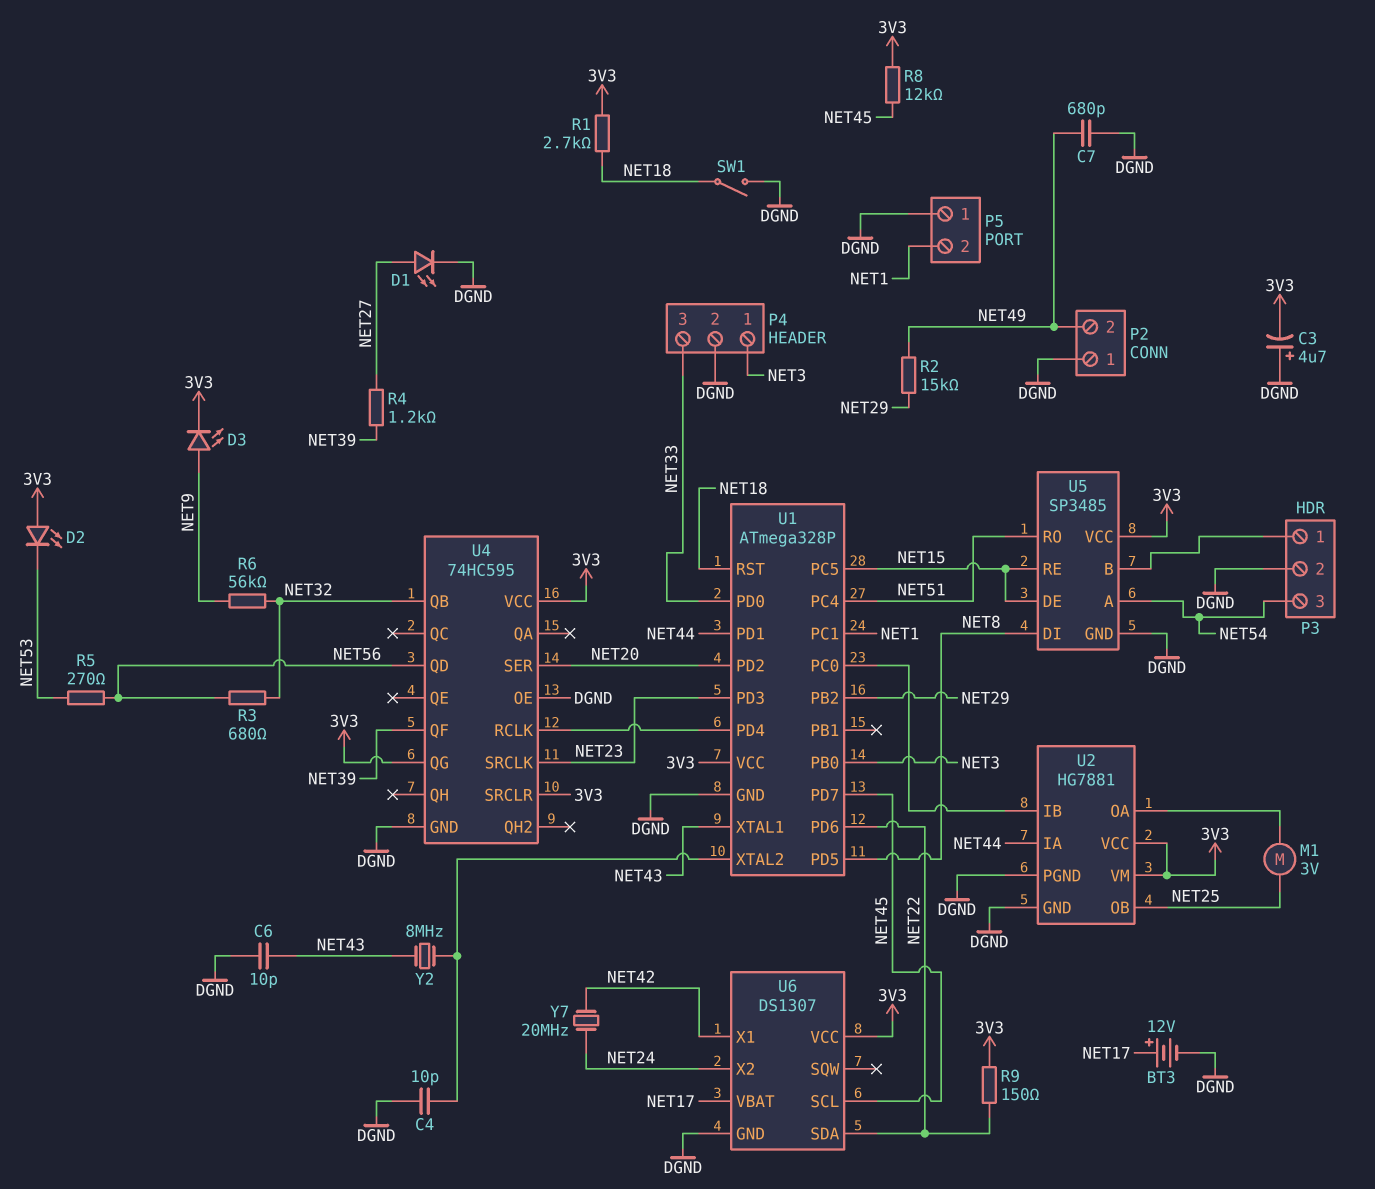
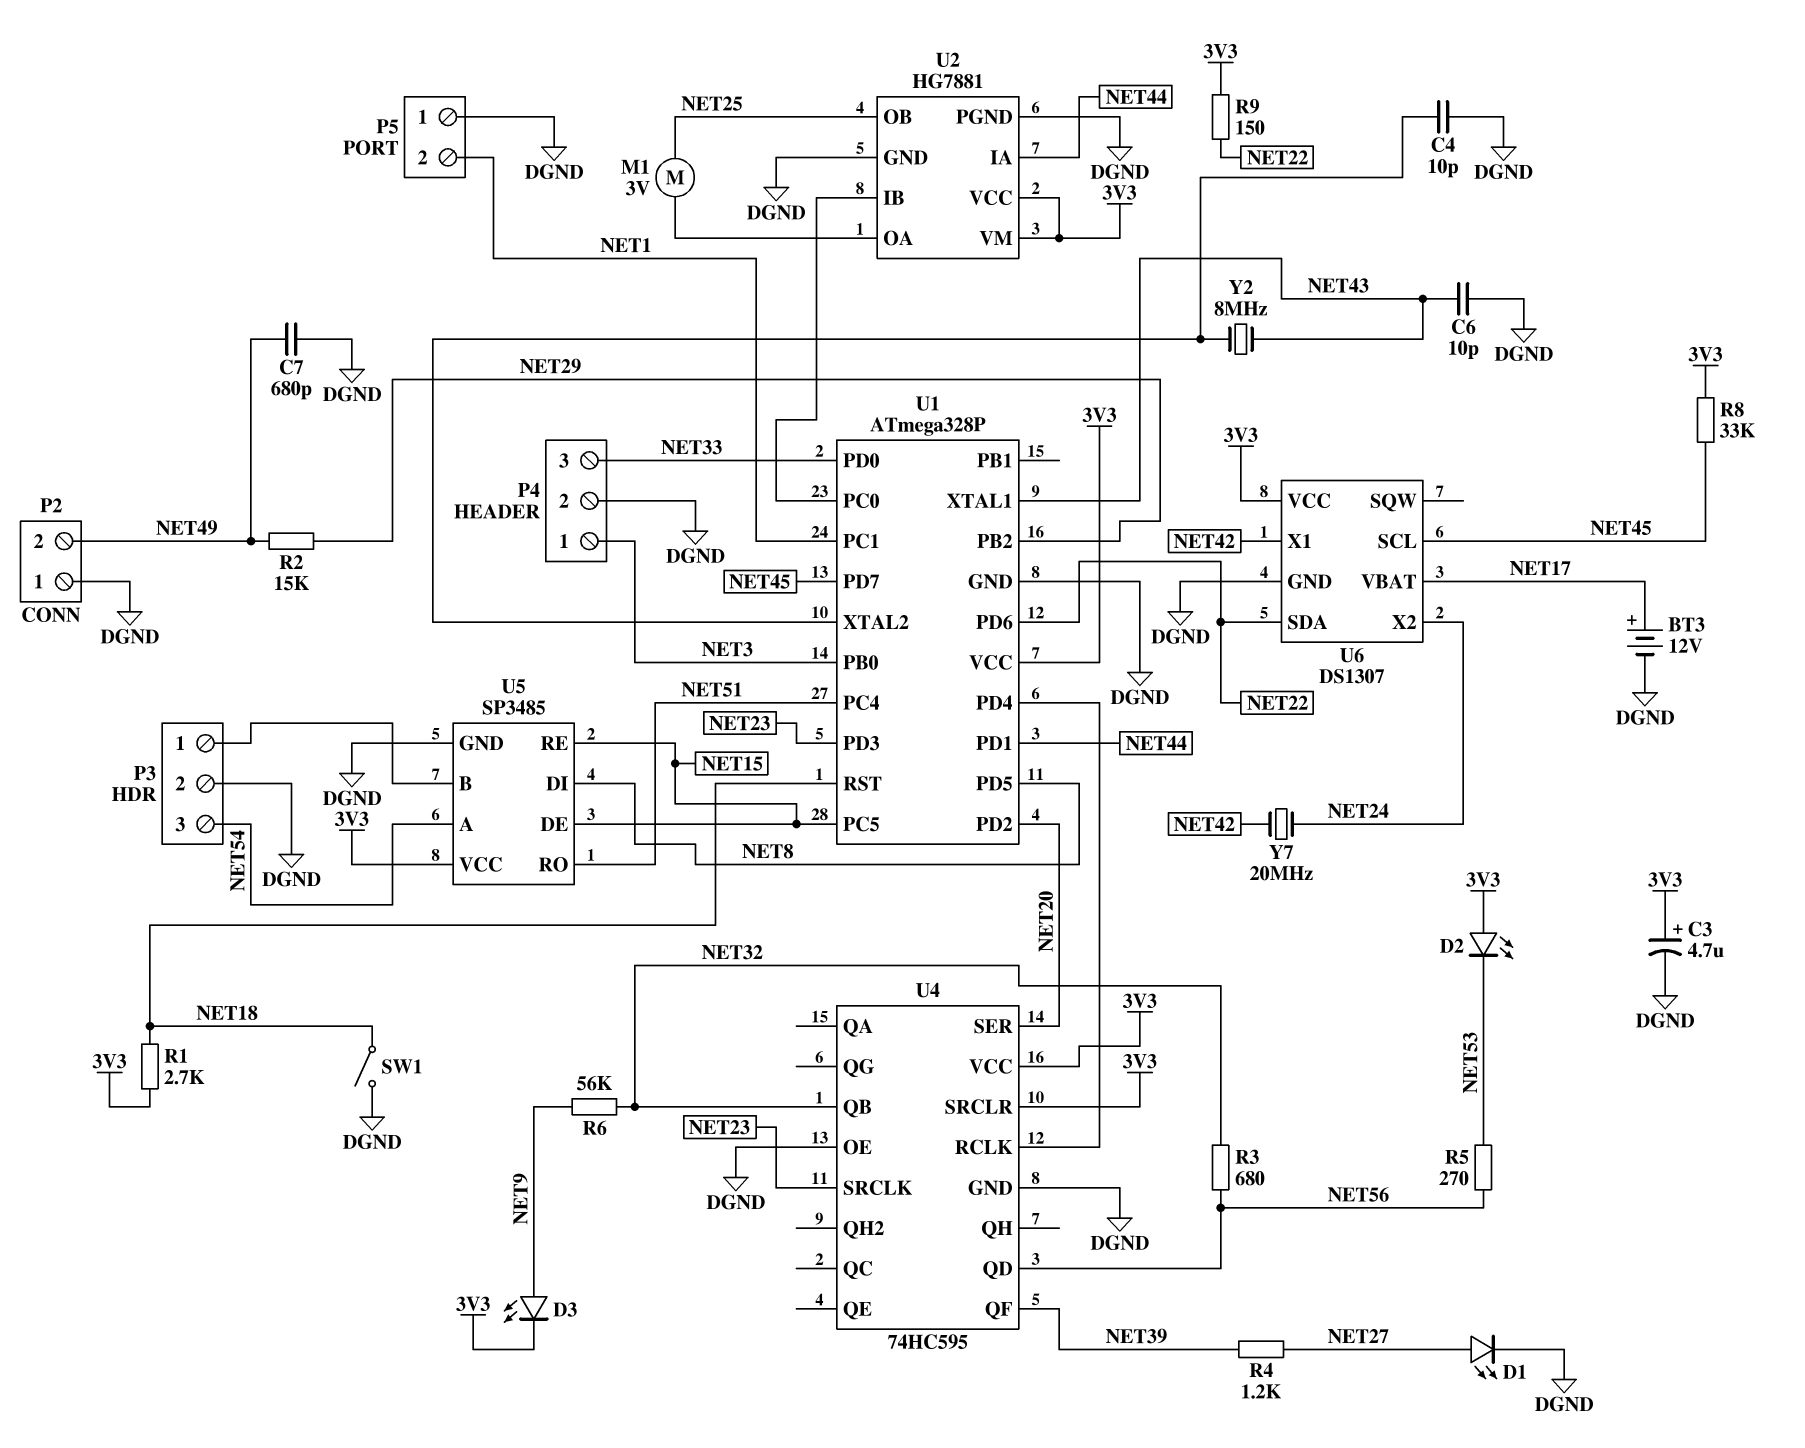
C3: 4.7uF (plus DGND, minus 3V3) -> 4.7uF (plus 3V3, minus DGND)
R8: 12k (3V3, NET45) -> 33k (3V3, NET45)
U4 pin QG: 3V3 -> none

